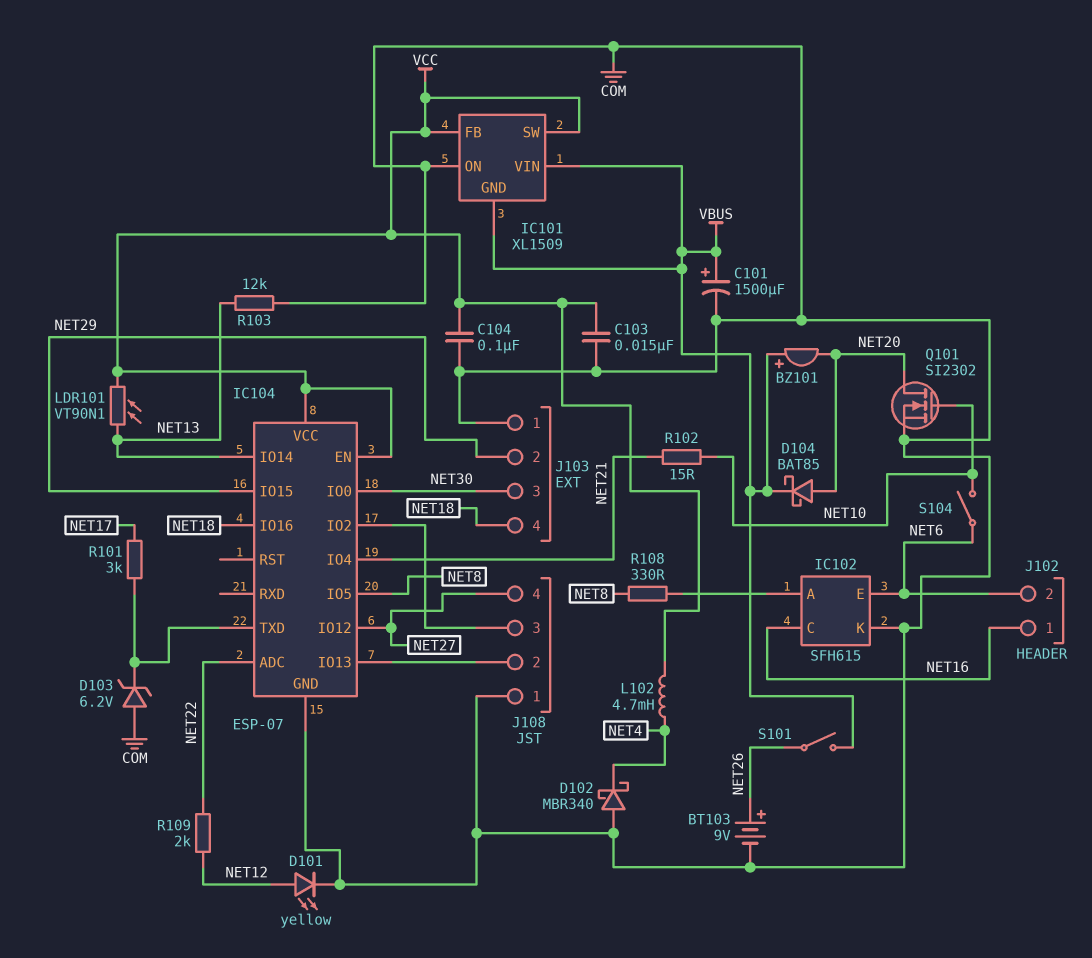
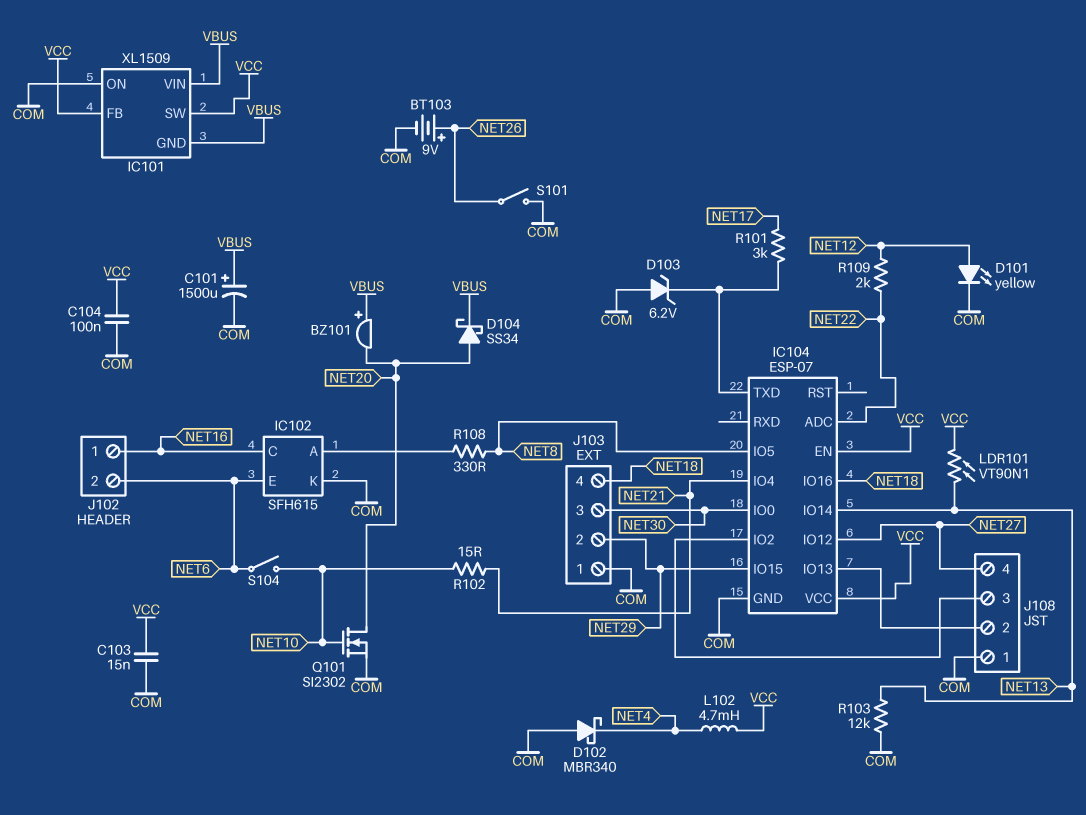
D104: schottky BAT85 (A NET20, K VBUS) -> schottky SS34 (A NET20, K VBUS)
S101: switch (NET26, VBUS) -> switch (COM, NET26)

